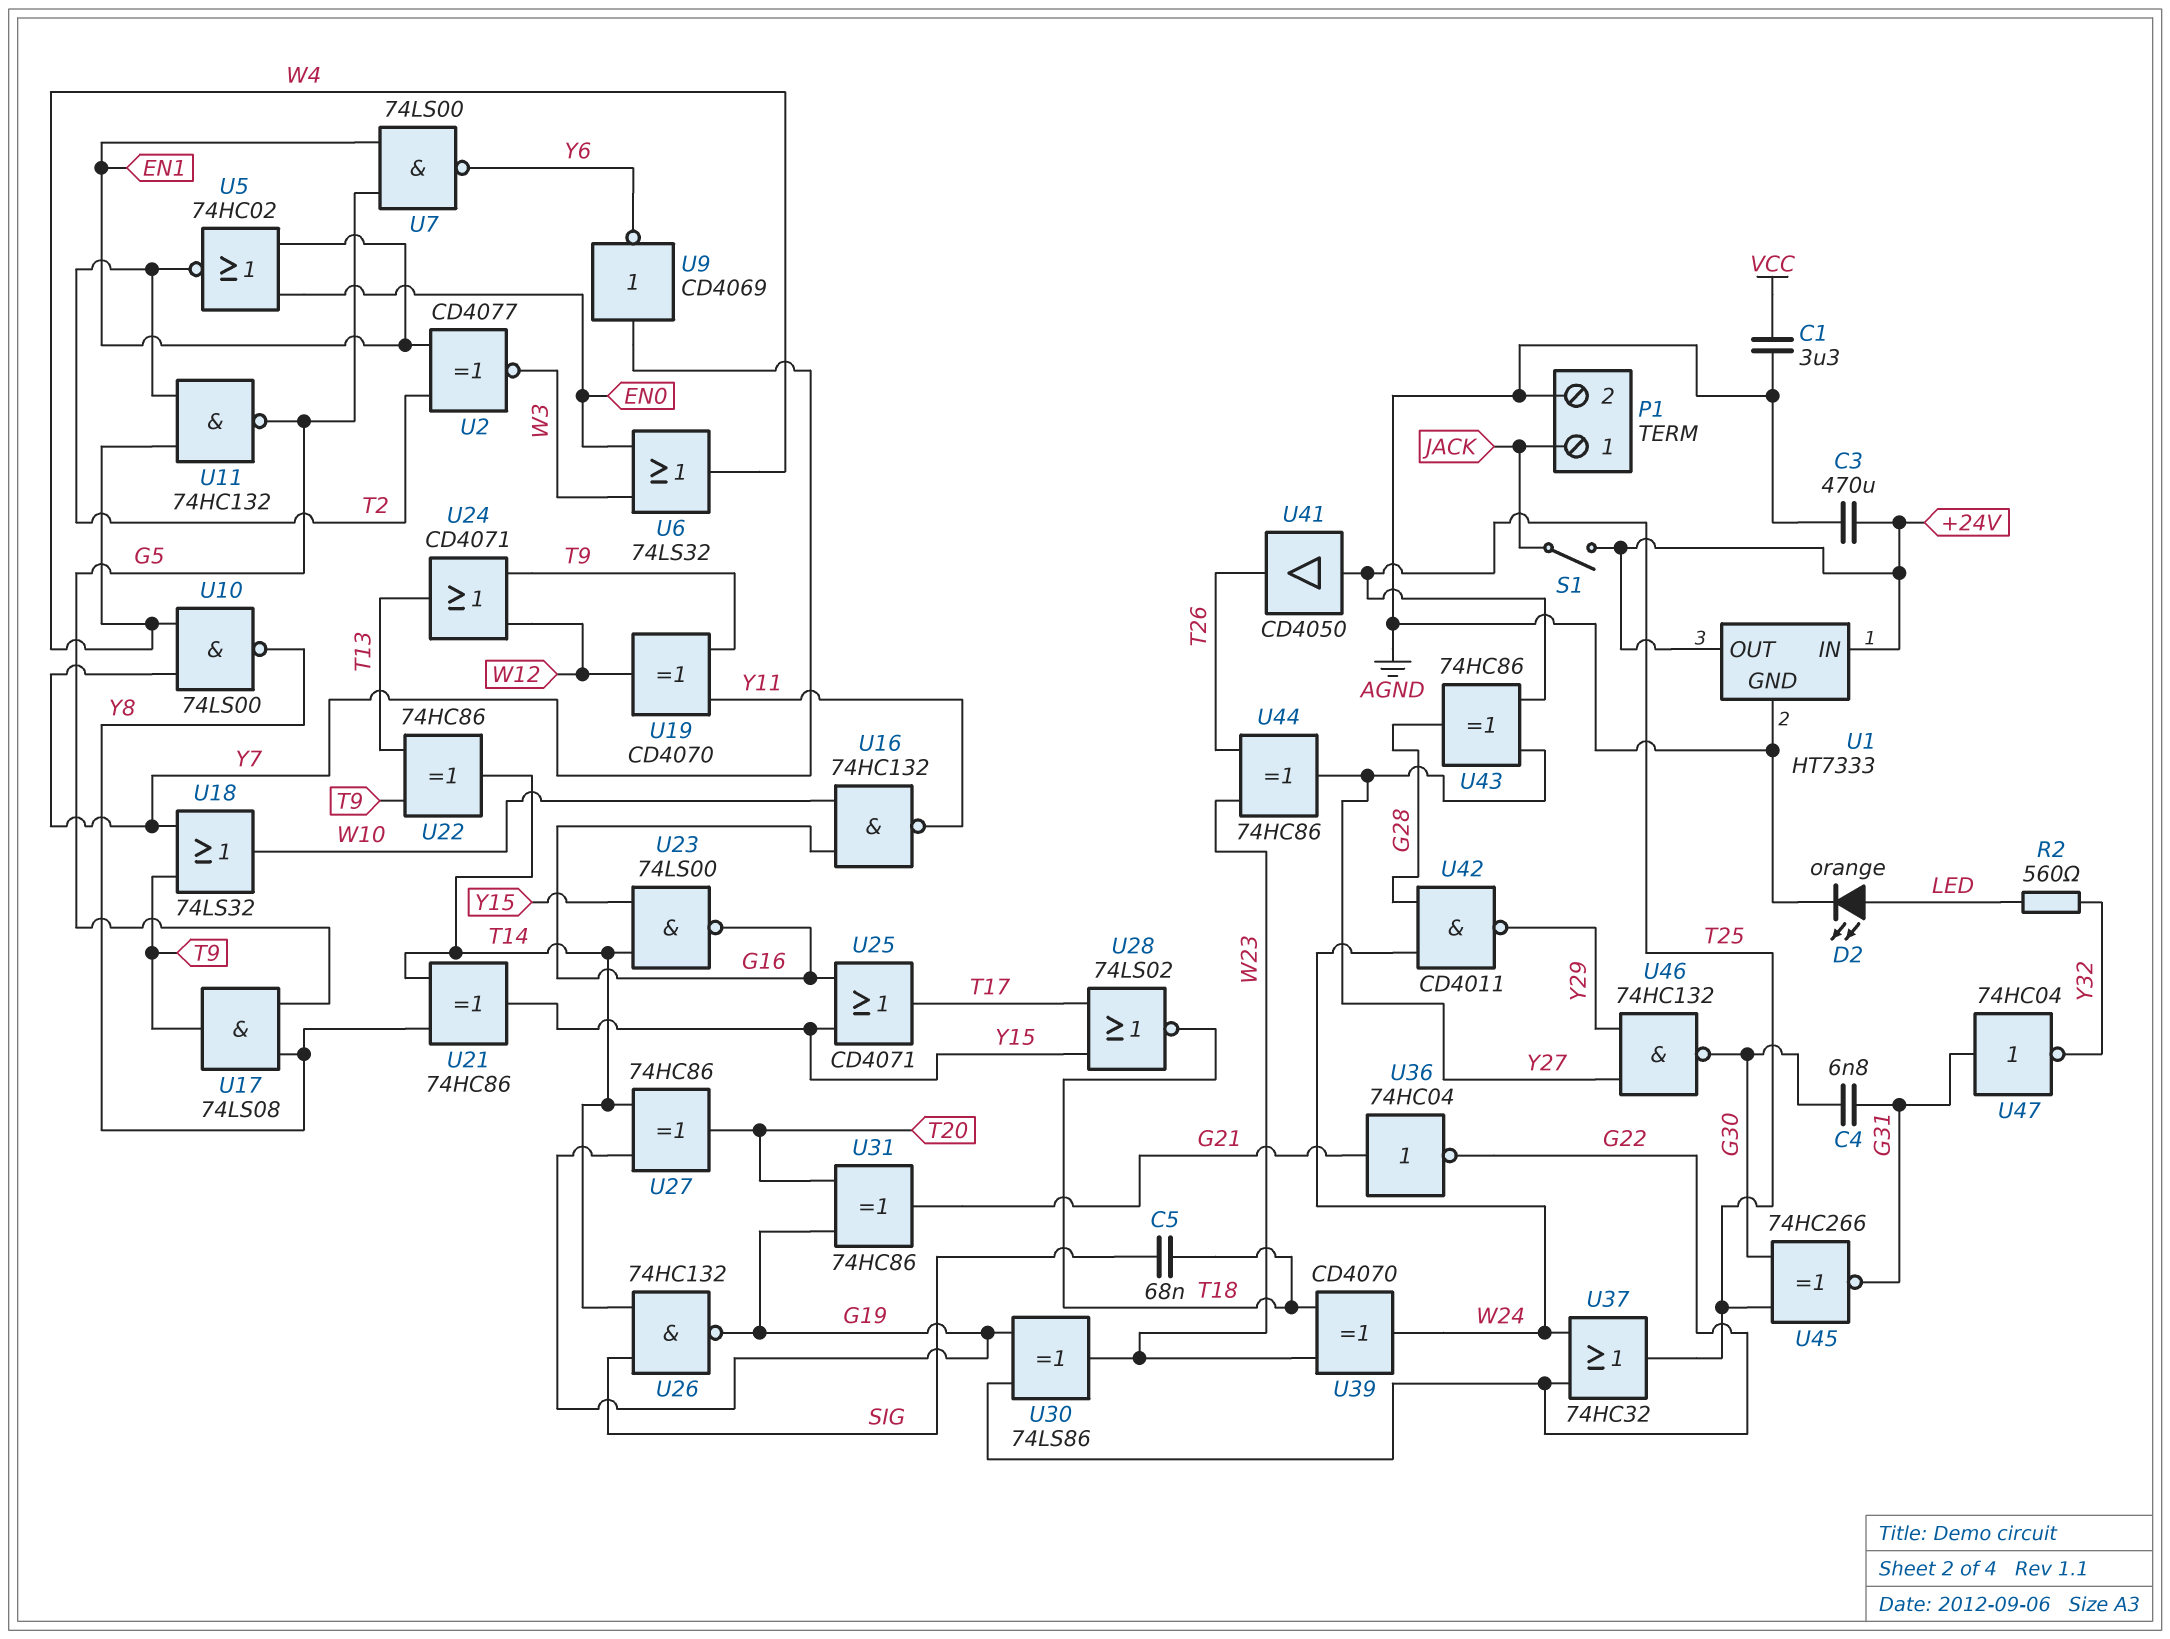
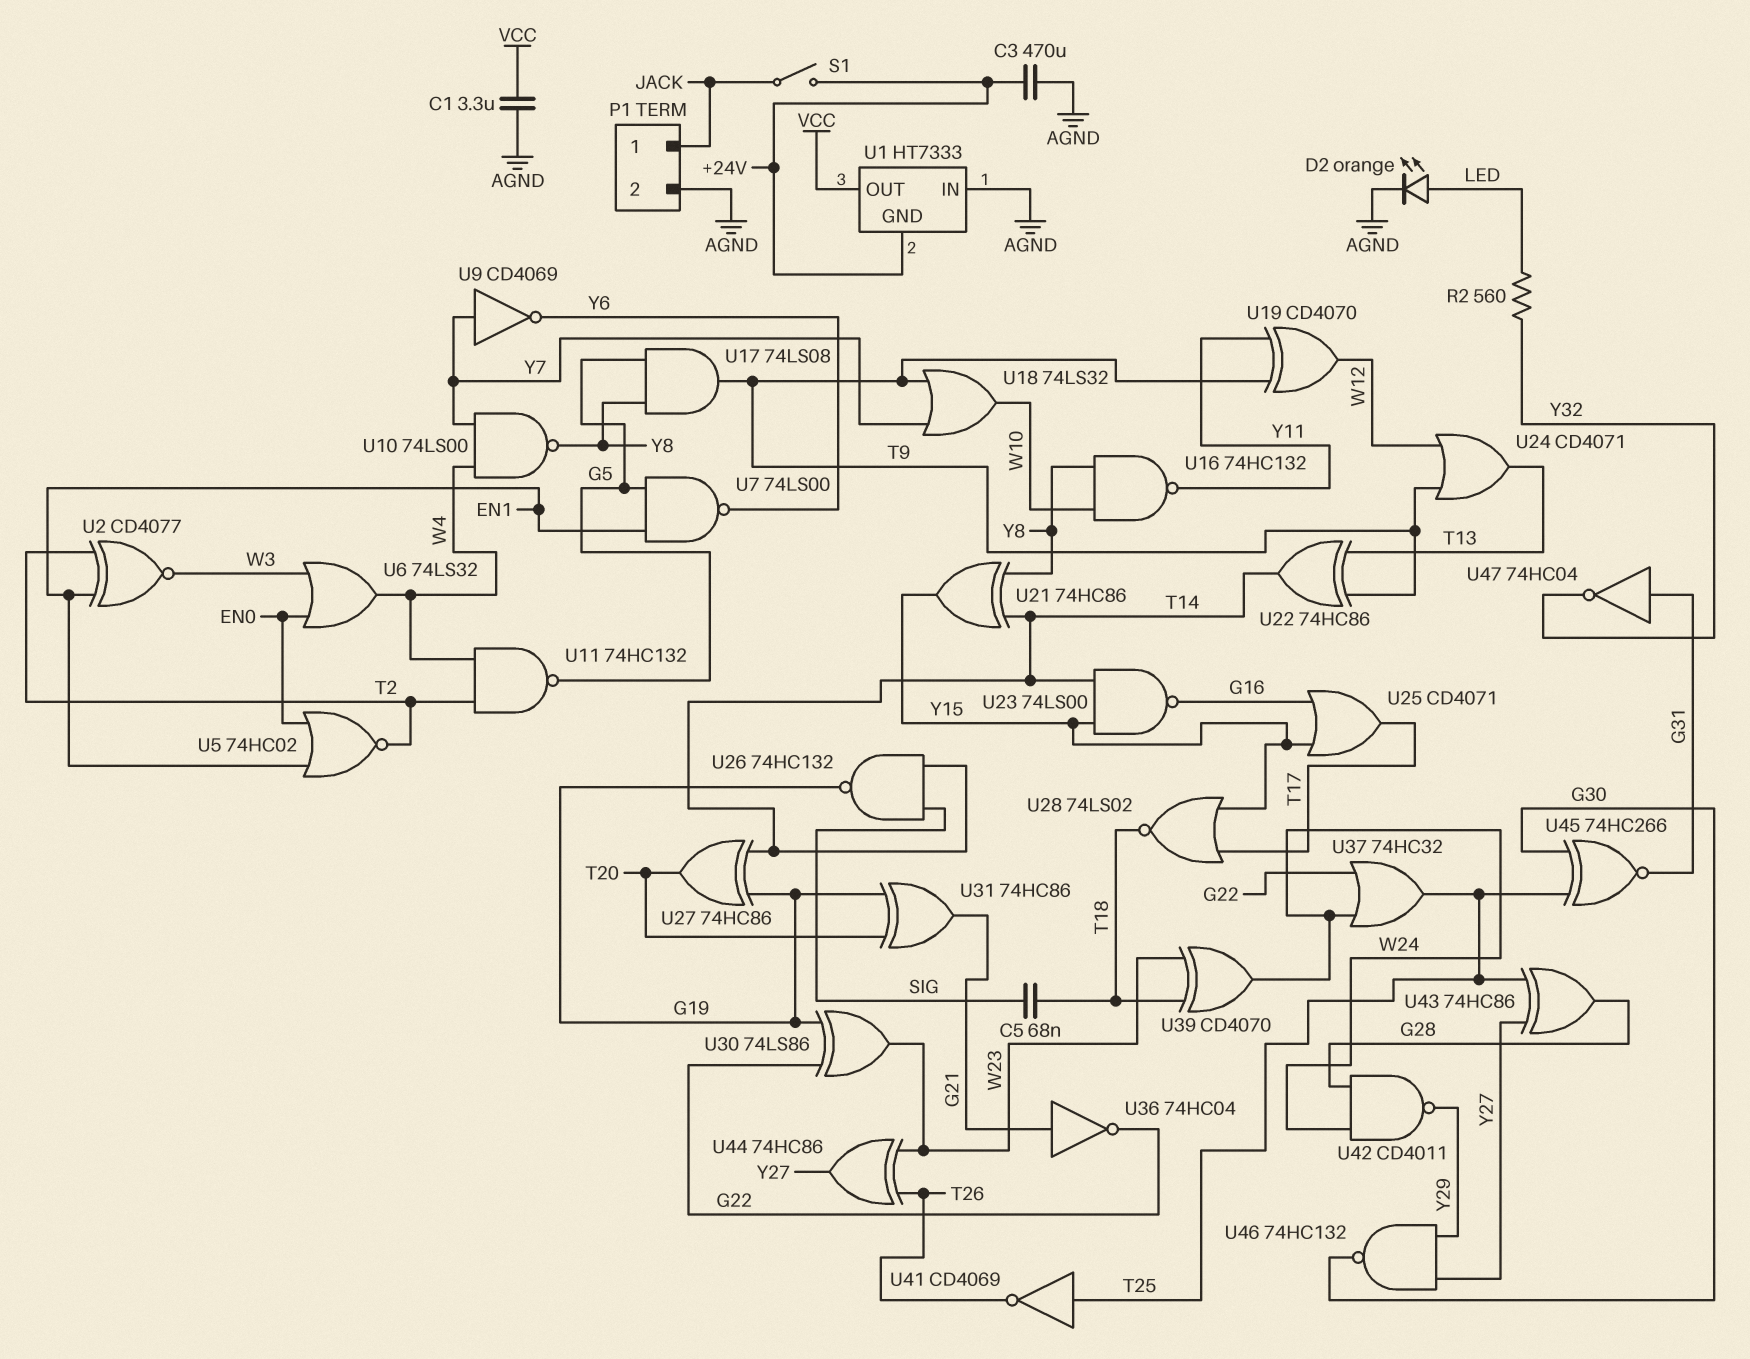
C4: 6.8nF (G30, G31) -> none
U1 pin GND: AGND -> +24V
U1 pin IN: +24V -> AGND
U1 pin OUT: +24V -> VCC
U16: NAND 74HC132 (in G16, in W10, out Y11) -> NAND 74HC132 (in W10, in Y8, out Y11)
U41: buffer CD4050 (in T25, out T26) -> NOT CD4069 (in T25, out T26)

